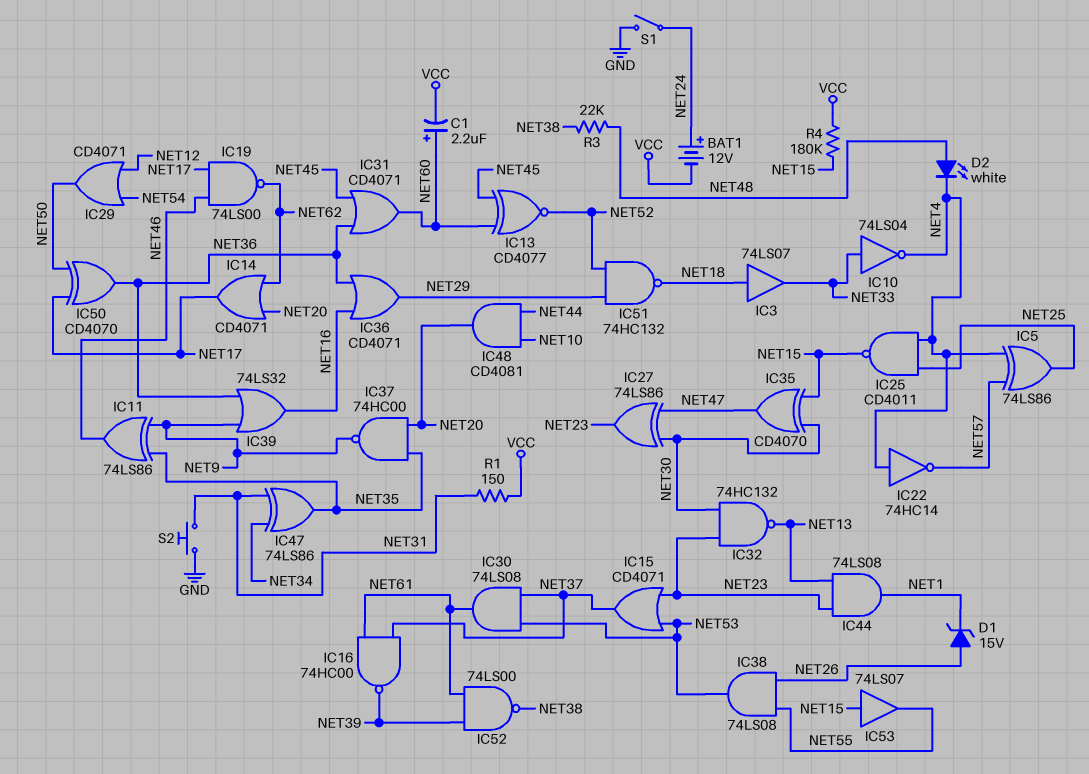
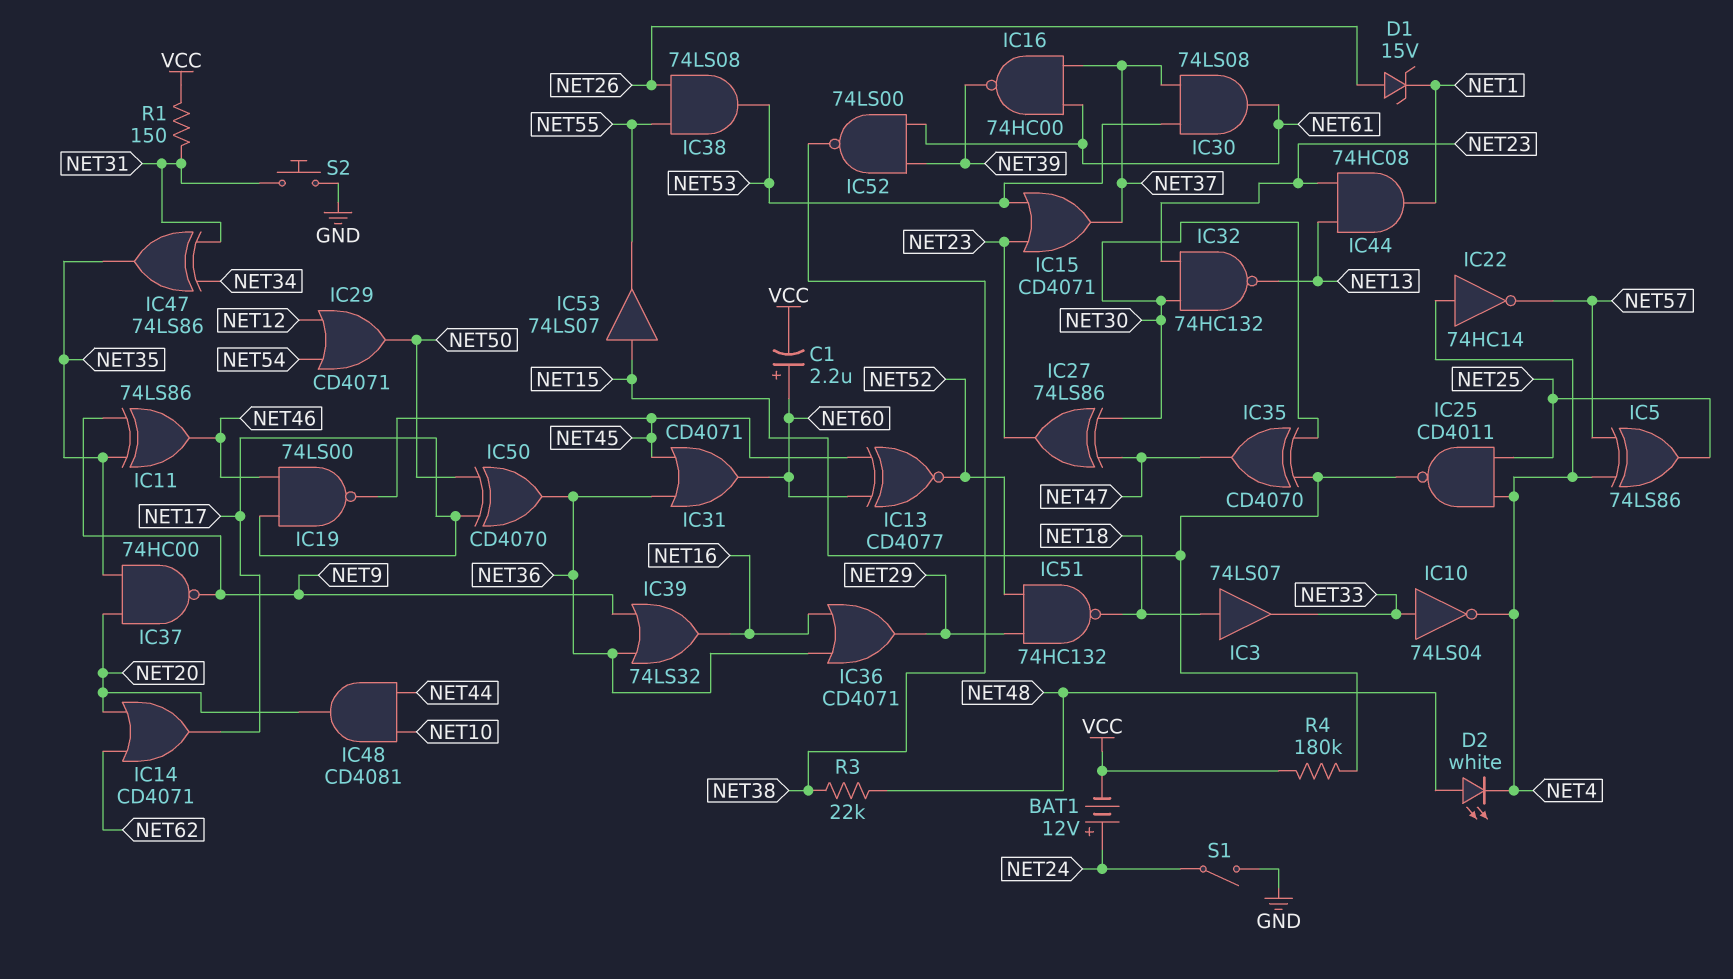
IC19: NAND 74LS00 (in NET17, in NET46, out NET62) -> NAND 74LS00 (in NET17, in NET46, out NET45)
IC44: AND 74LS08 (in NET13, in NET23, out NET1) -> AND 74HC08 (in NET13, in NET23, out NET1)

